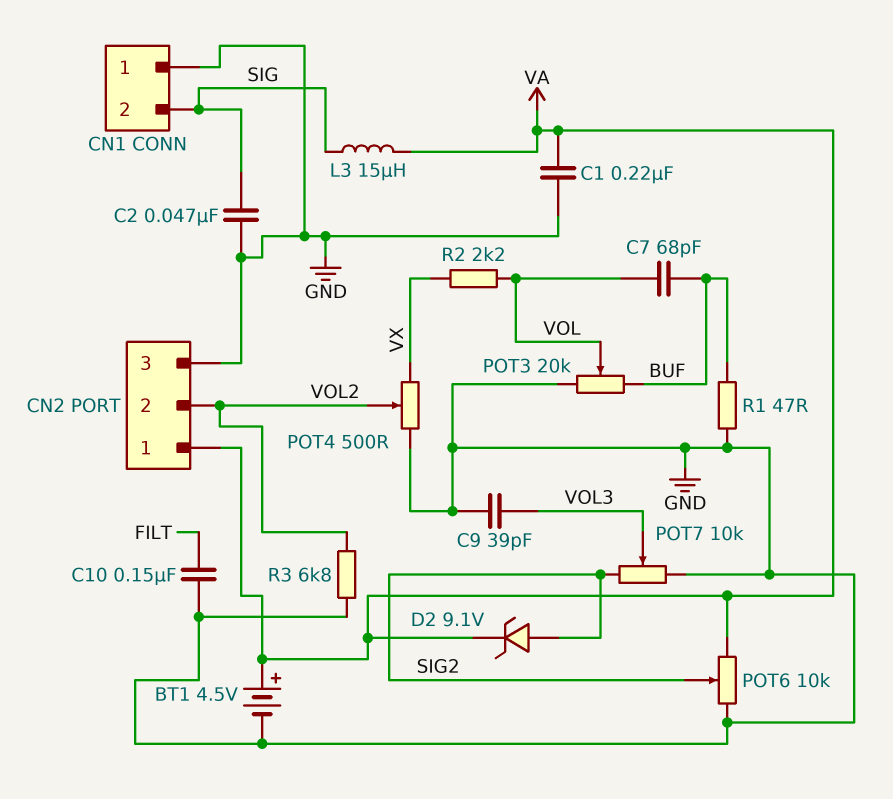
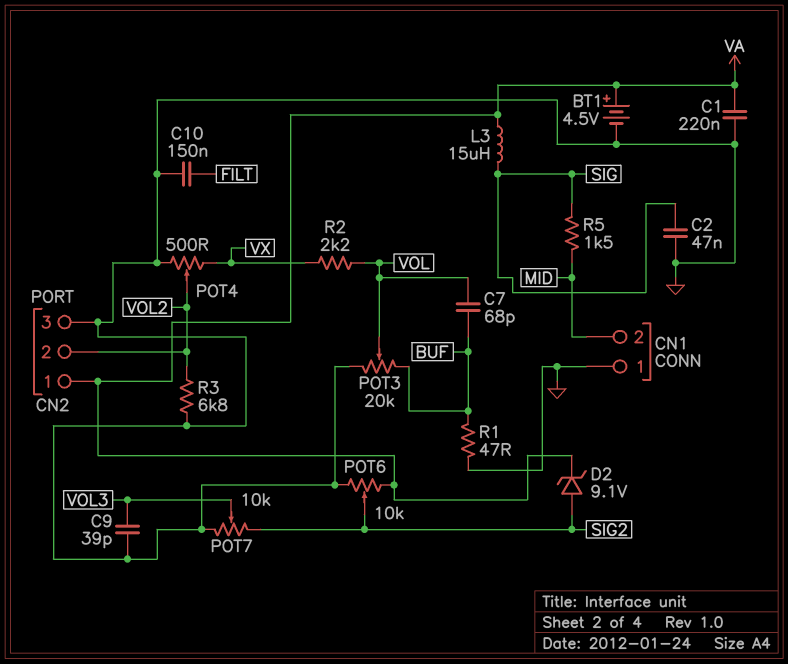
CN1 pin 2: SIG -> MID
R5: none -> 1.5k (MID, SIG)

